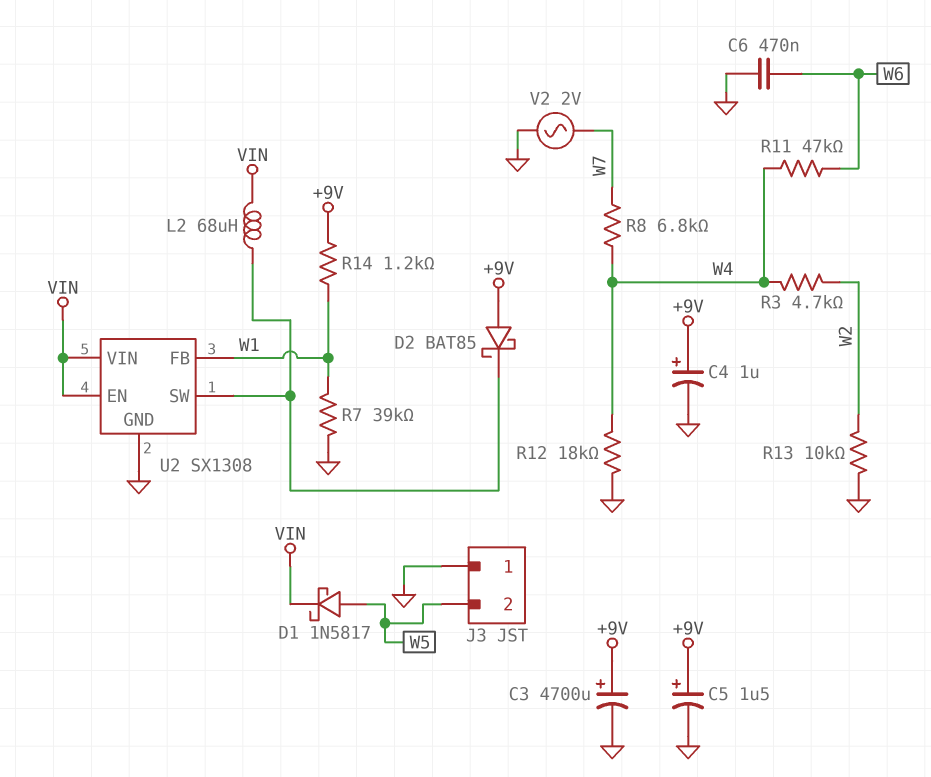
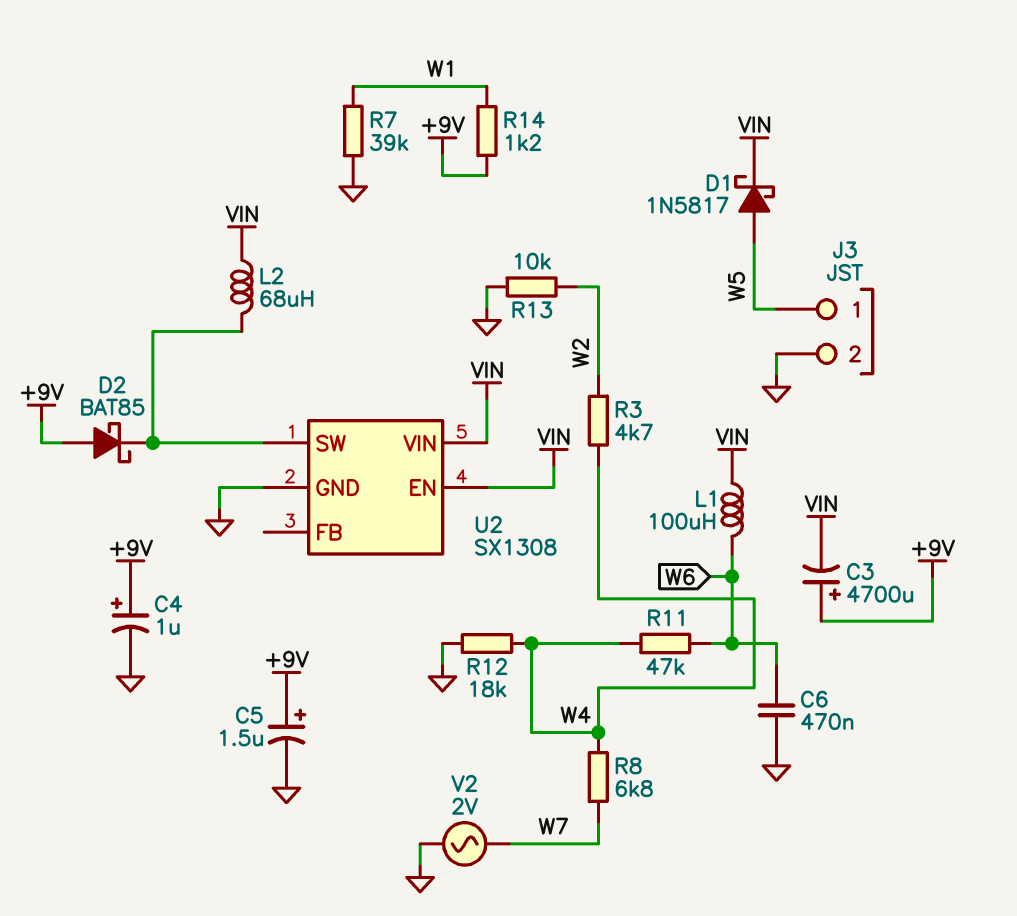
C3: 4700uF (plus +9V, minus GND) -> 4700uF (plus +9V, minus VIN)
J3 pin 1: GND -> W5
J3 pin 2: W5 -> GND
L1: none -> 100uH (VIN, W6)
U2 pin FB: W1 -> none

